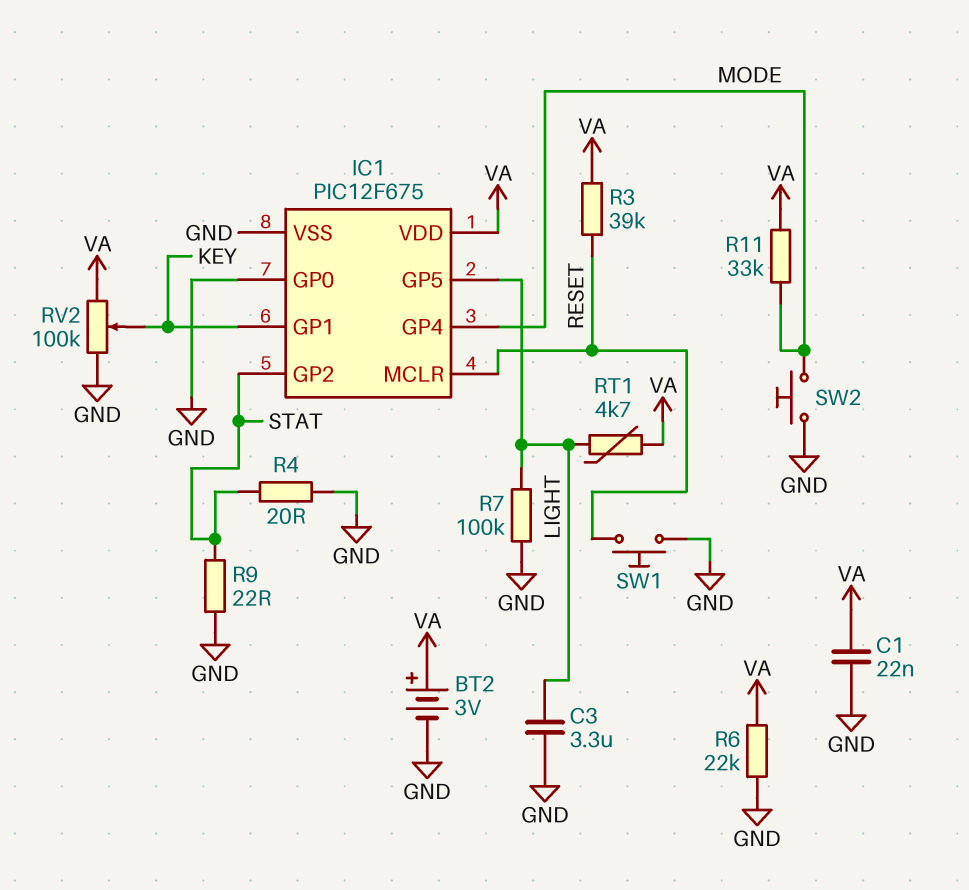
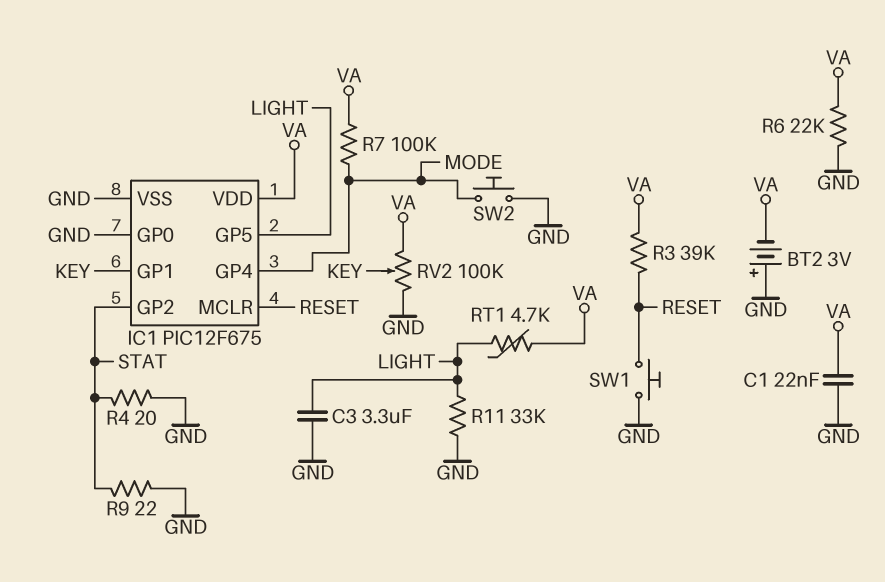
BT2: 3V (plus VA, minus GND) -> 3V (plus GND, minus VA)
R7: 100k (GND, LIGHT) -> 100k (MODE, VA)
R11: 33k (MODE, VA) -> 33k (GND, LIGHT)

